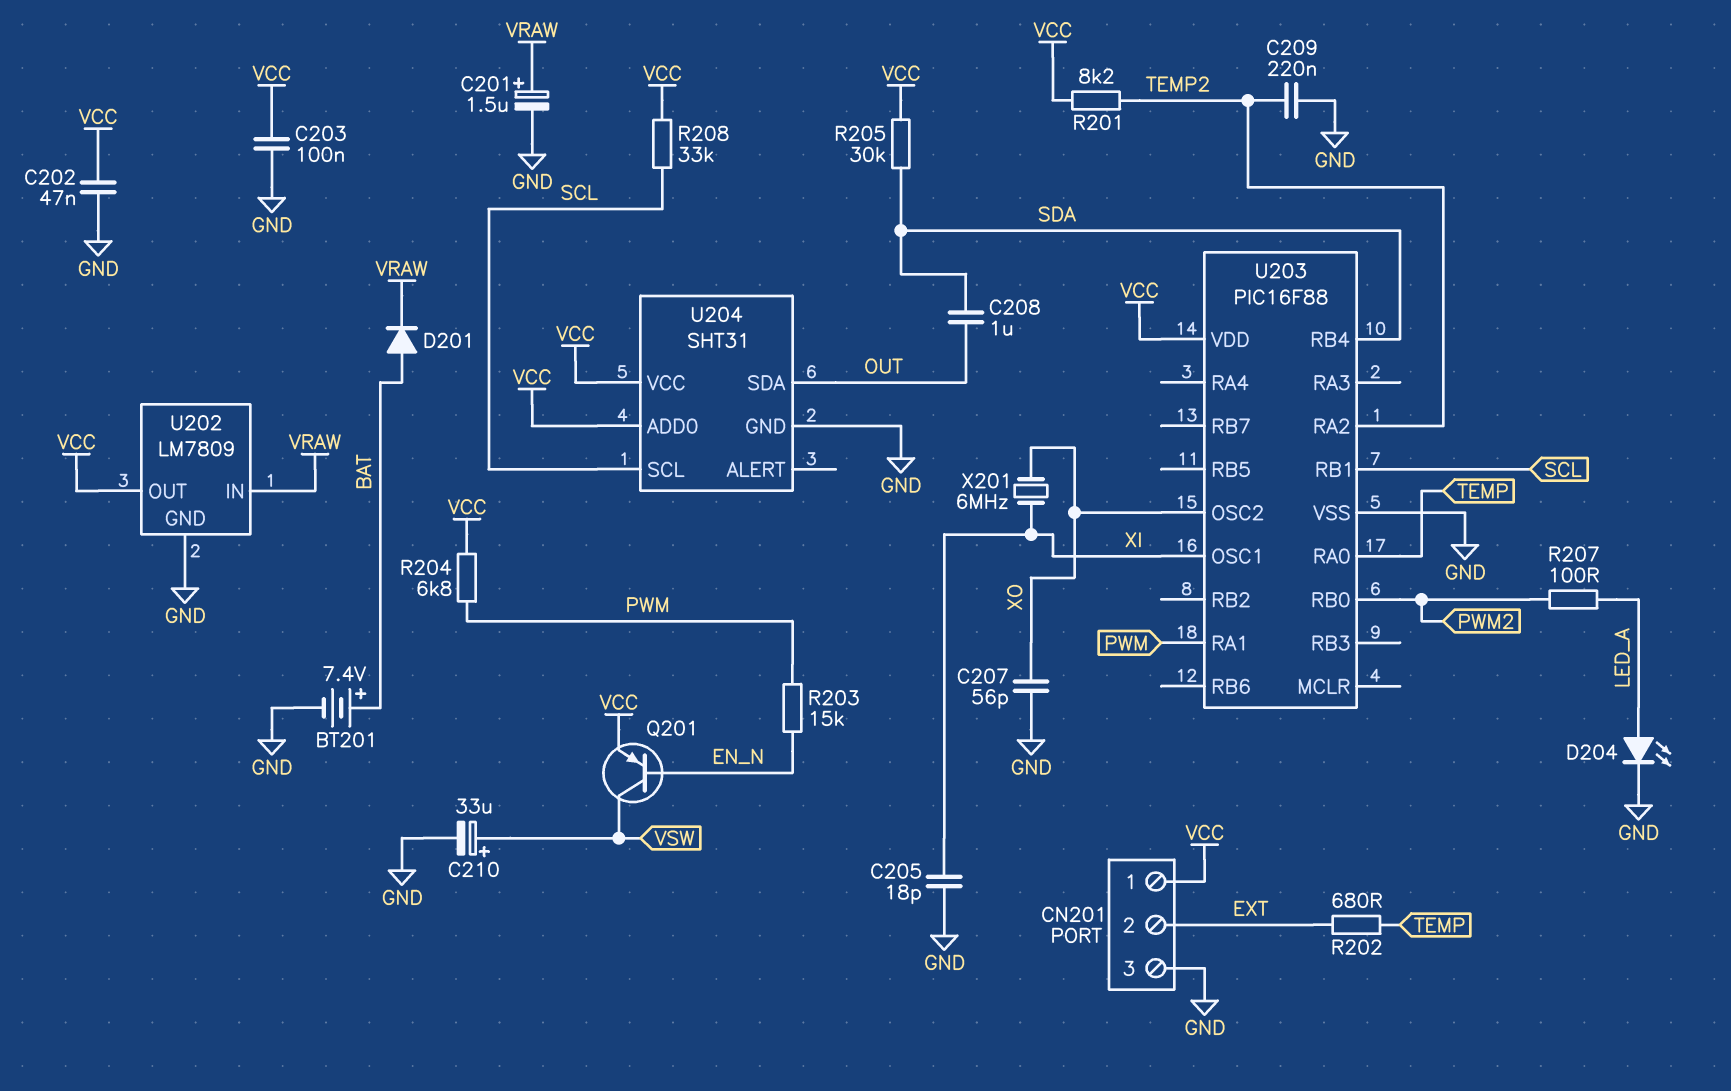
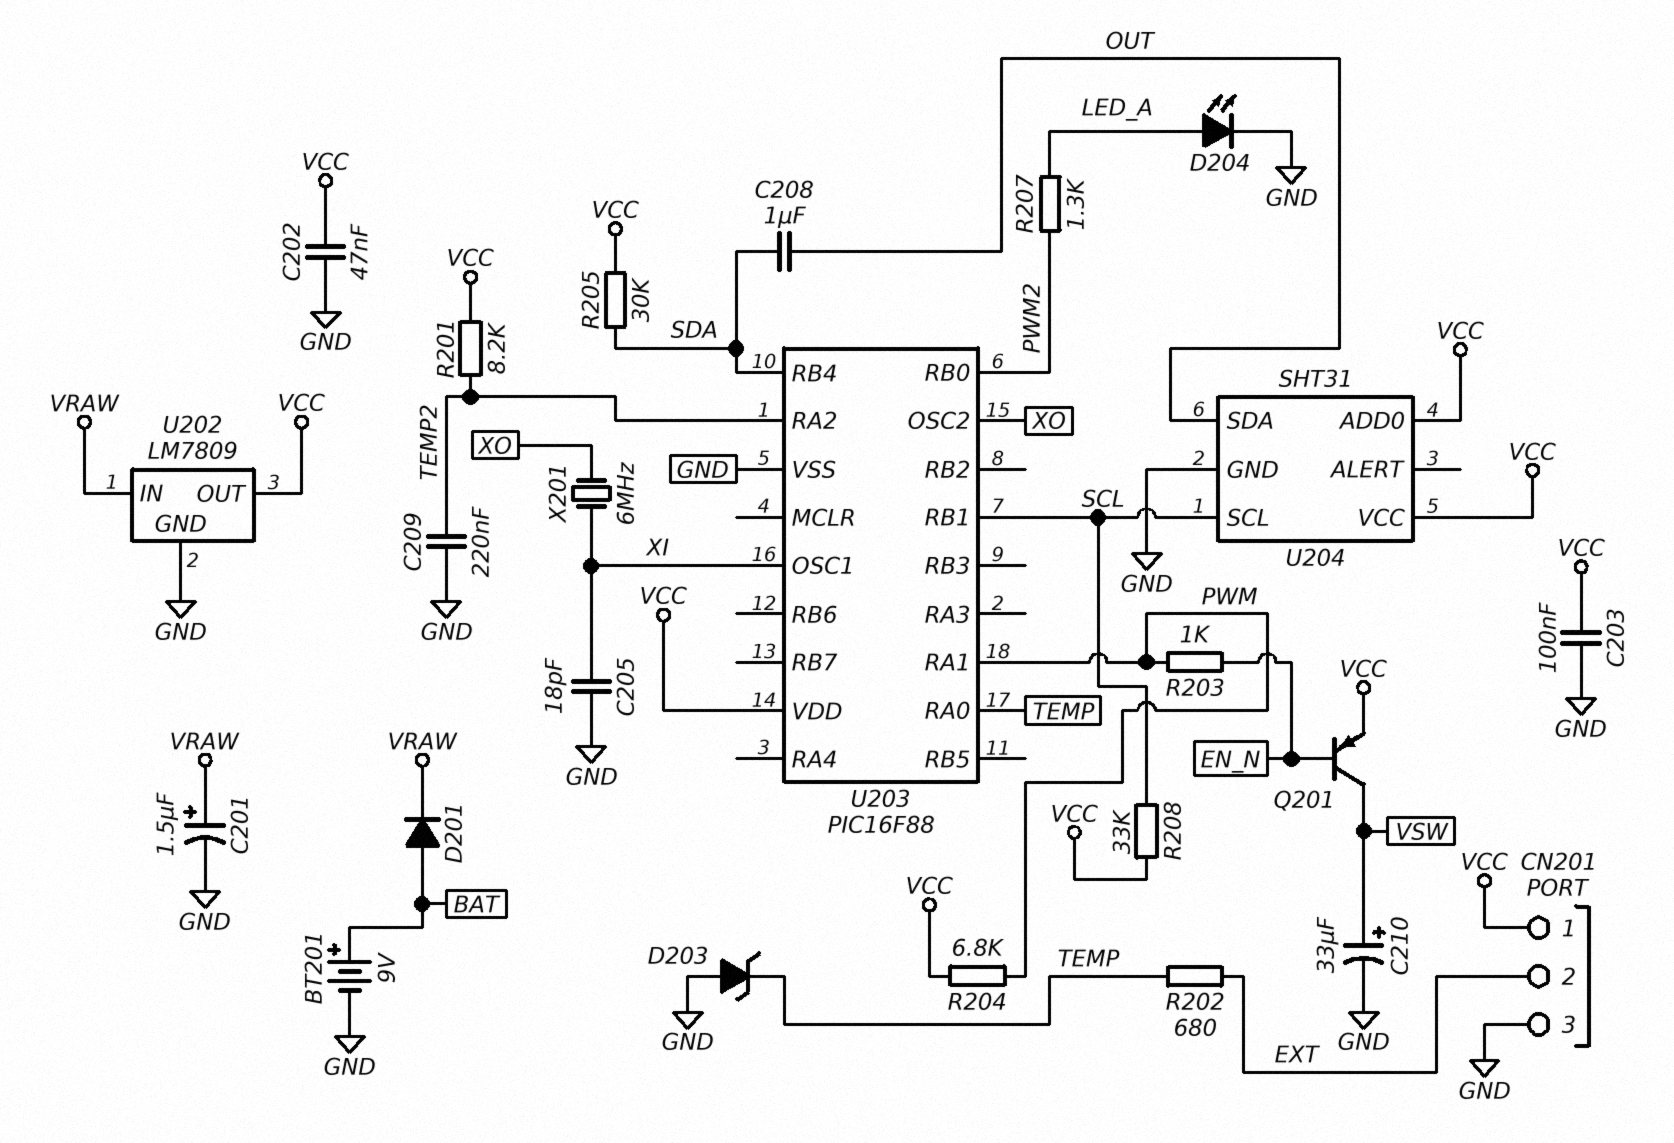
BT201: 7.4V (plus BAT, minus GND) -> 9V (plus BAT, minus GND)
C207: 56pF (GND, XO) -> none
D203: none -> zener (A GND, K TEMP)
R203: 15k (EN_N, PWM) -> 1k (EN_N, PWM)
R207: 100 (LED_A, PWM2) -> 1.3k (LED_A, PWM2)

